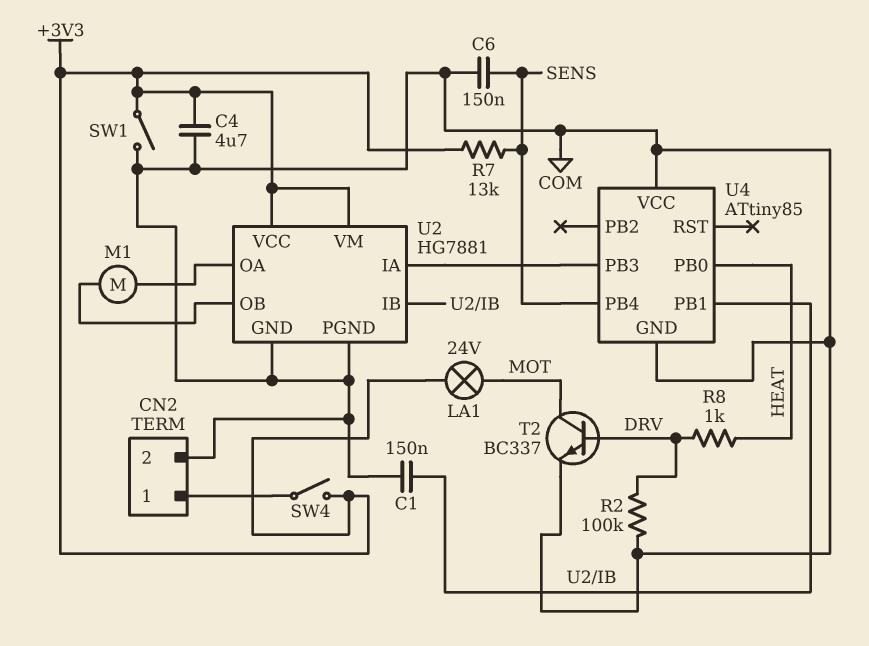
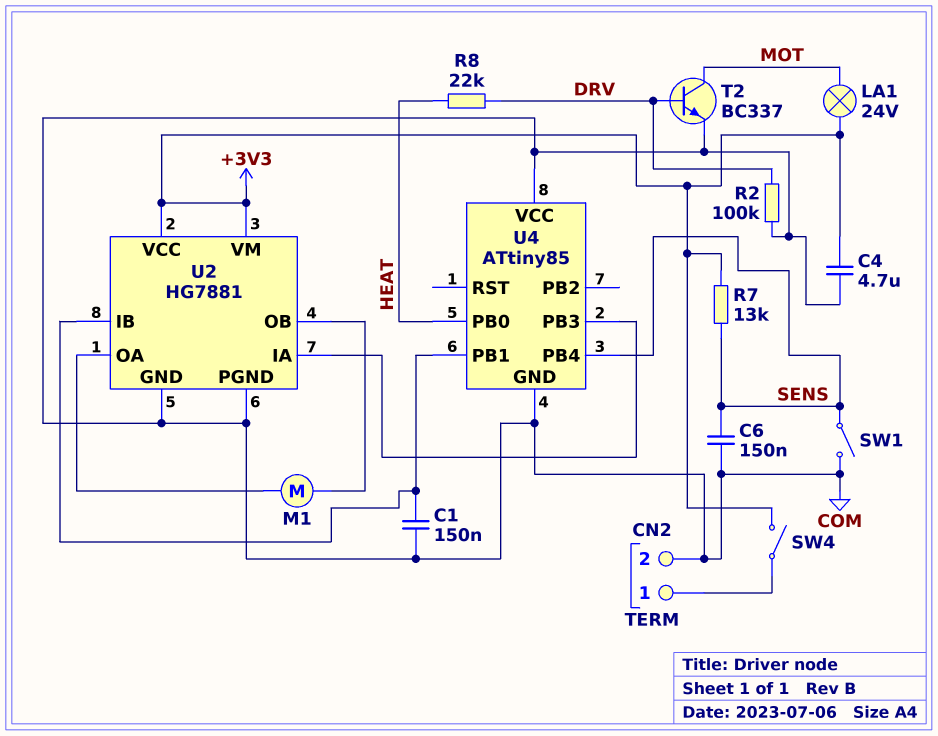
R8: 1k (DRV, HEAT) -> 22k (DRV, HEAT)
SW1: switch (+3V3, COM) -> switch (COM, SENS)

